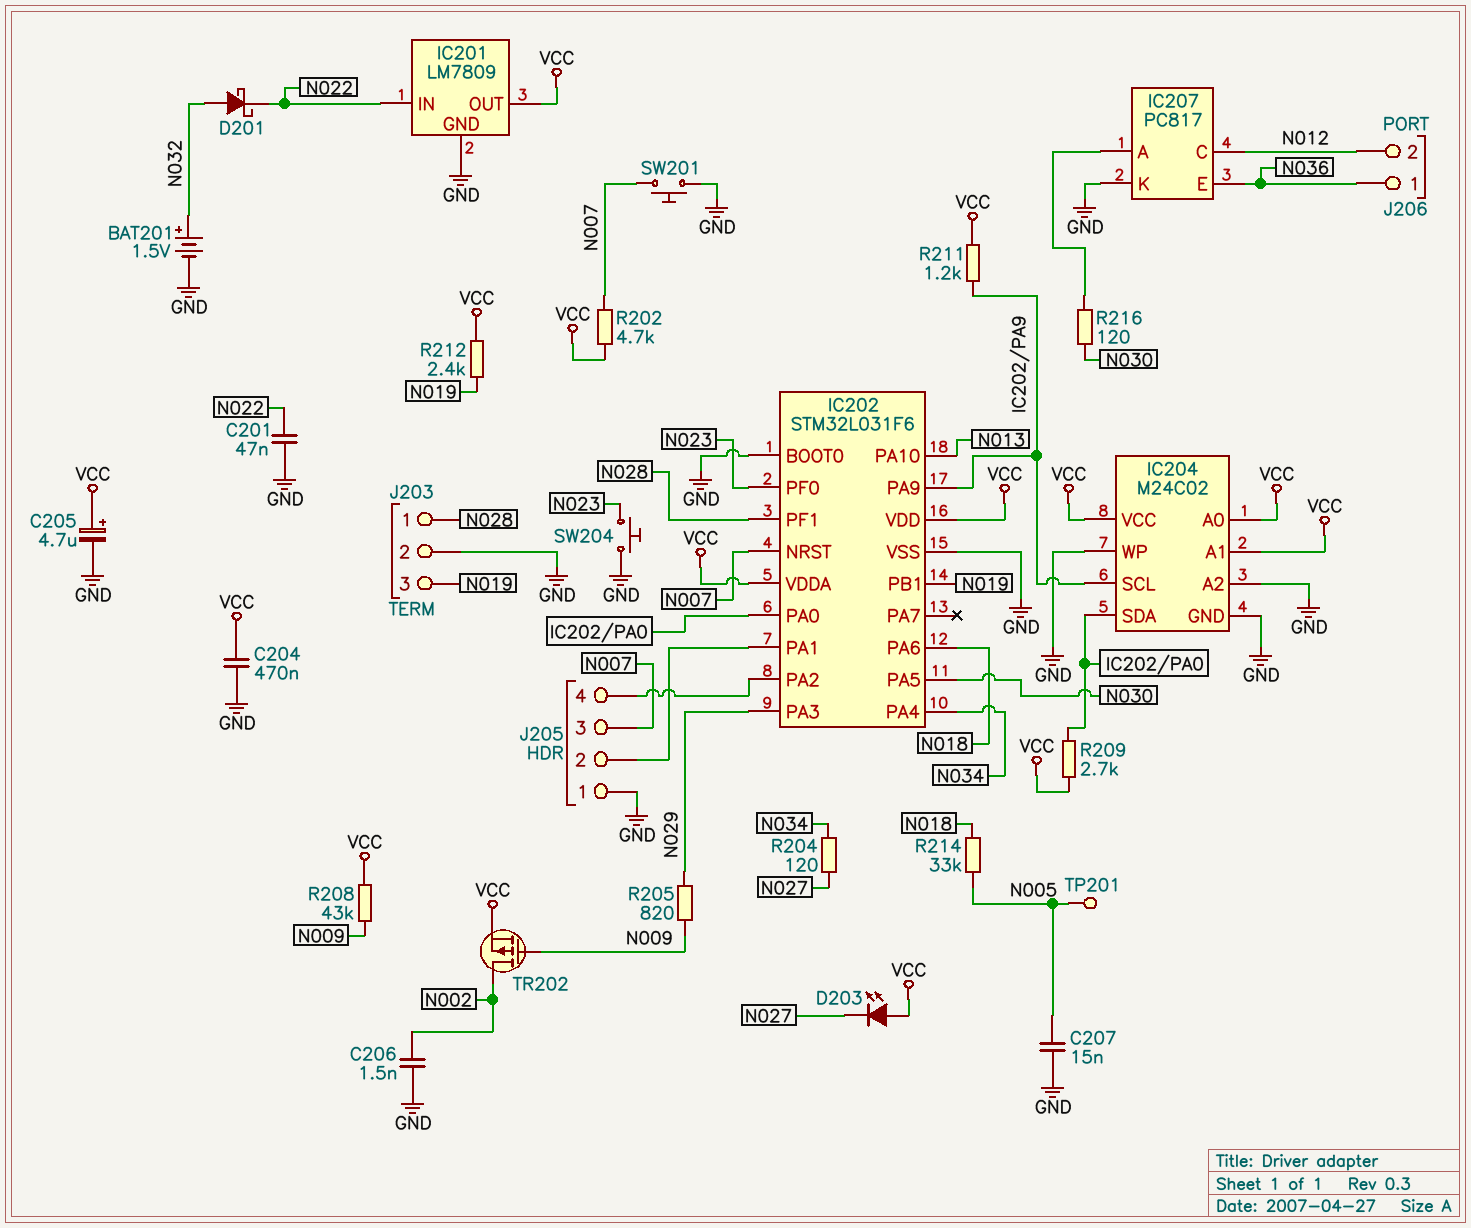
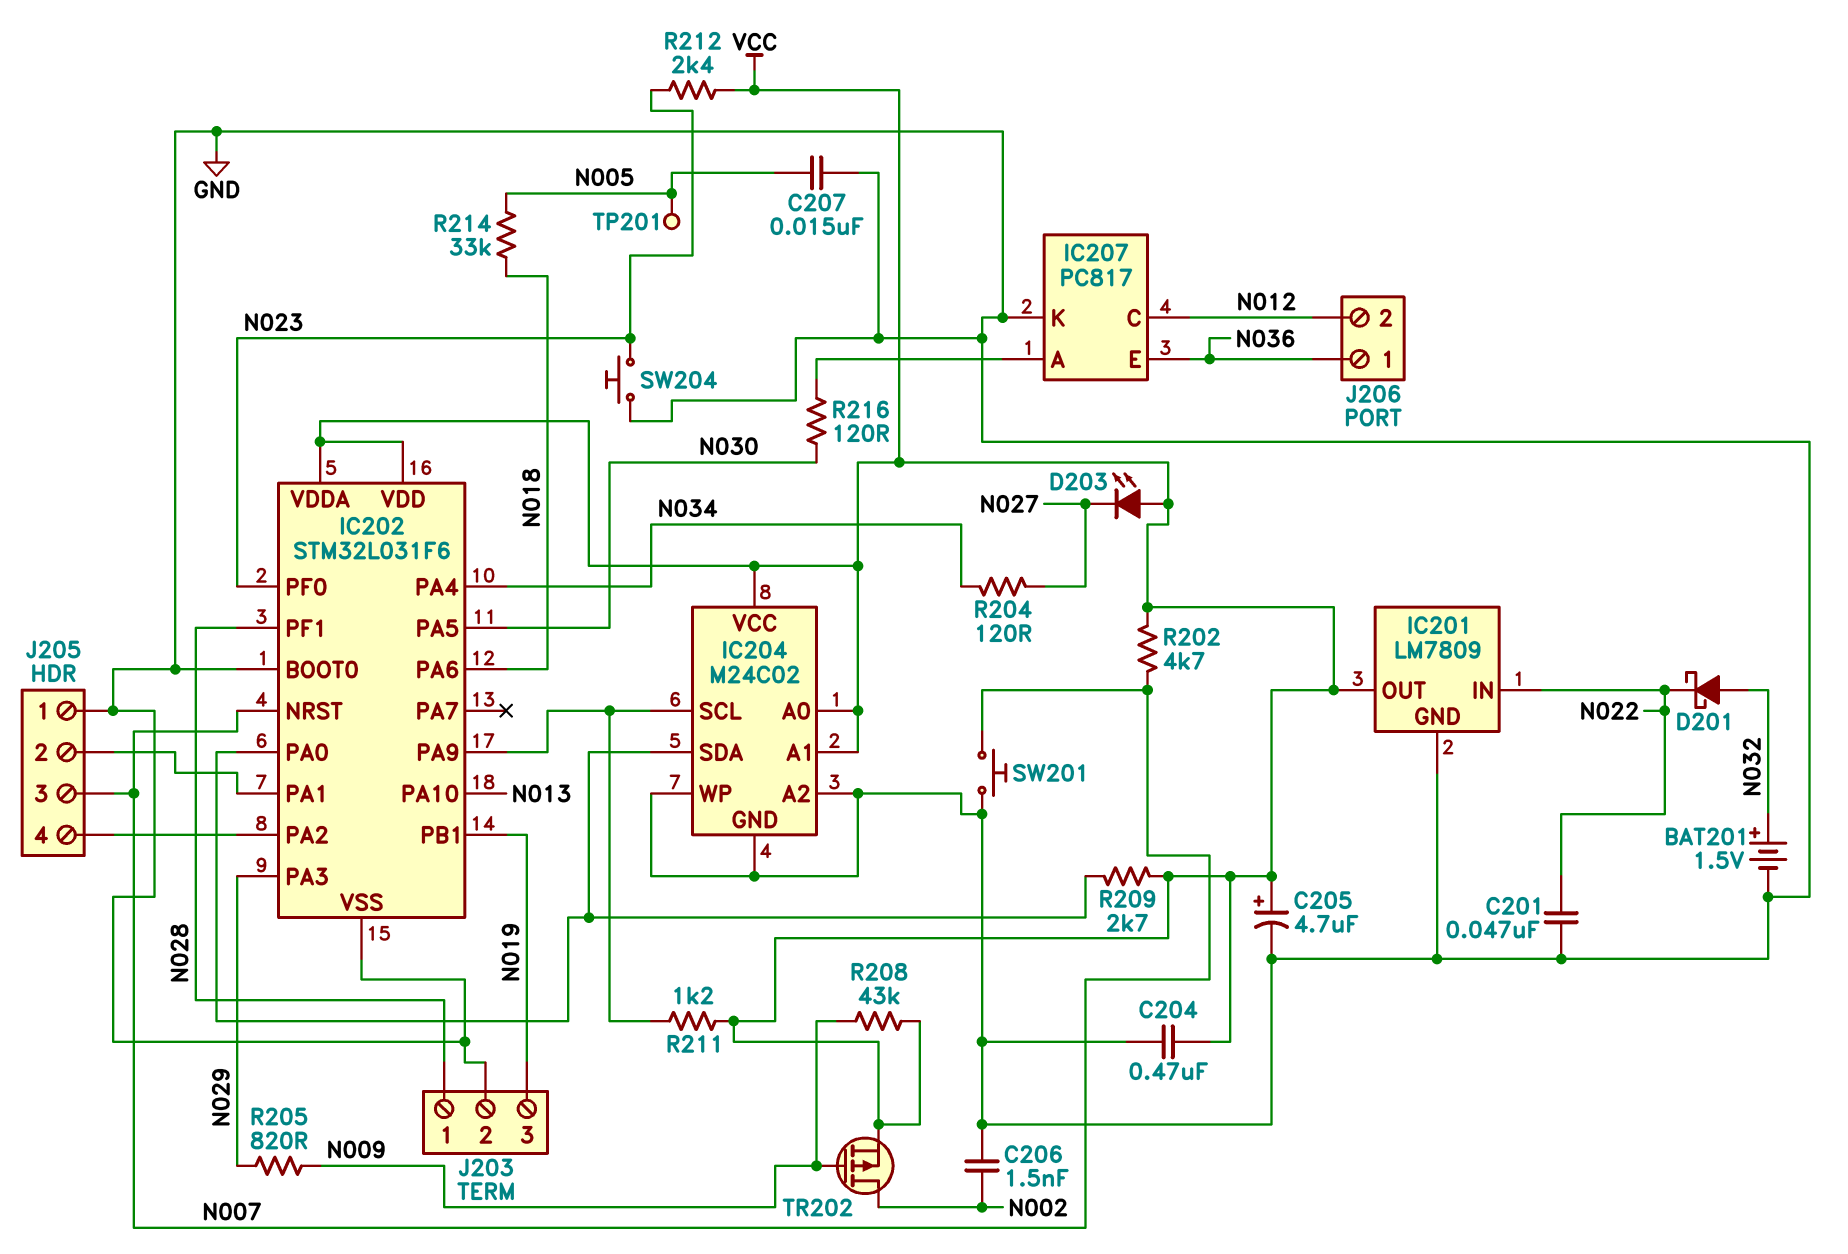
R212: 2.4k (N019, VCC) -> 2.4k (N023, VCC)

